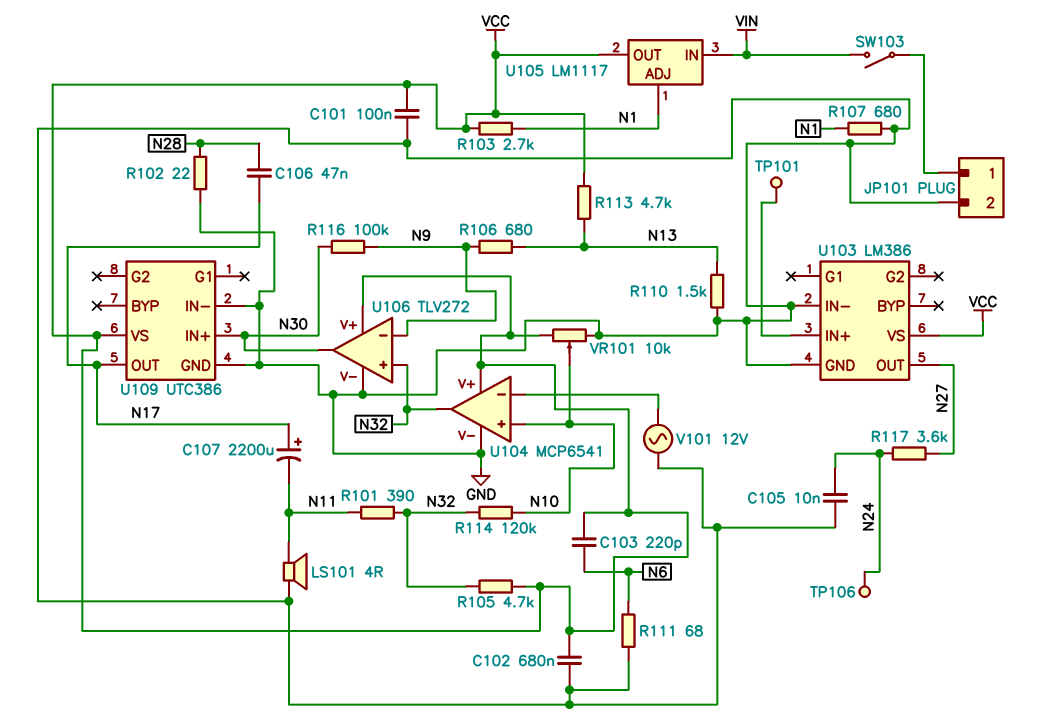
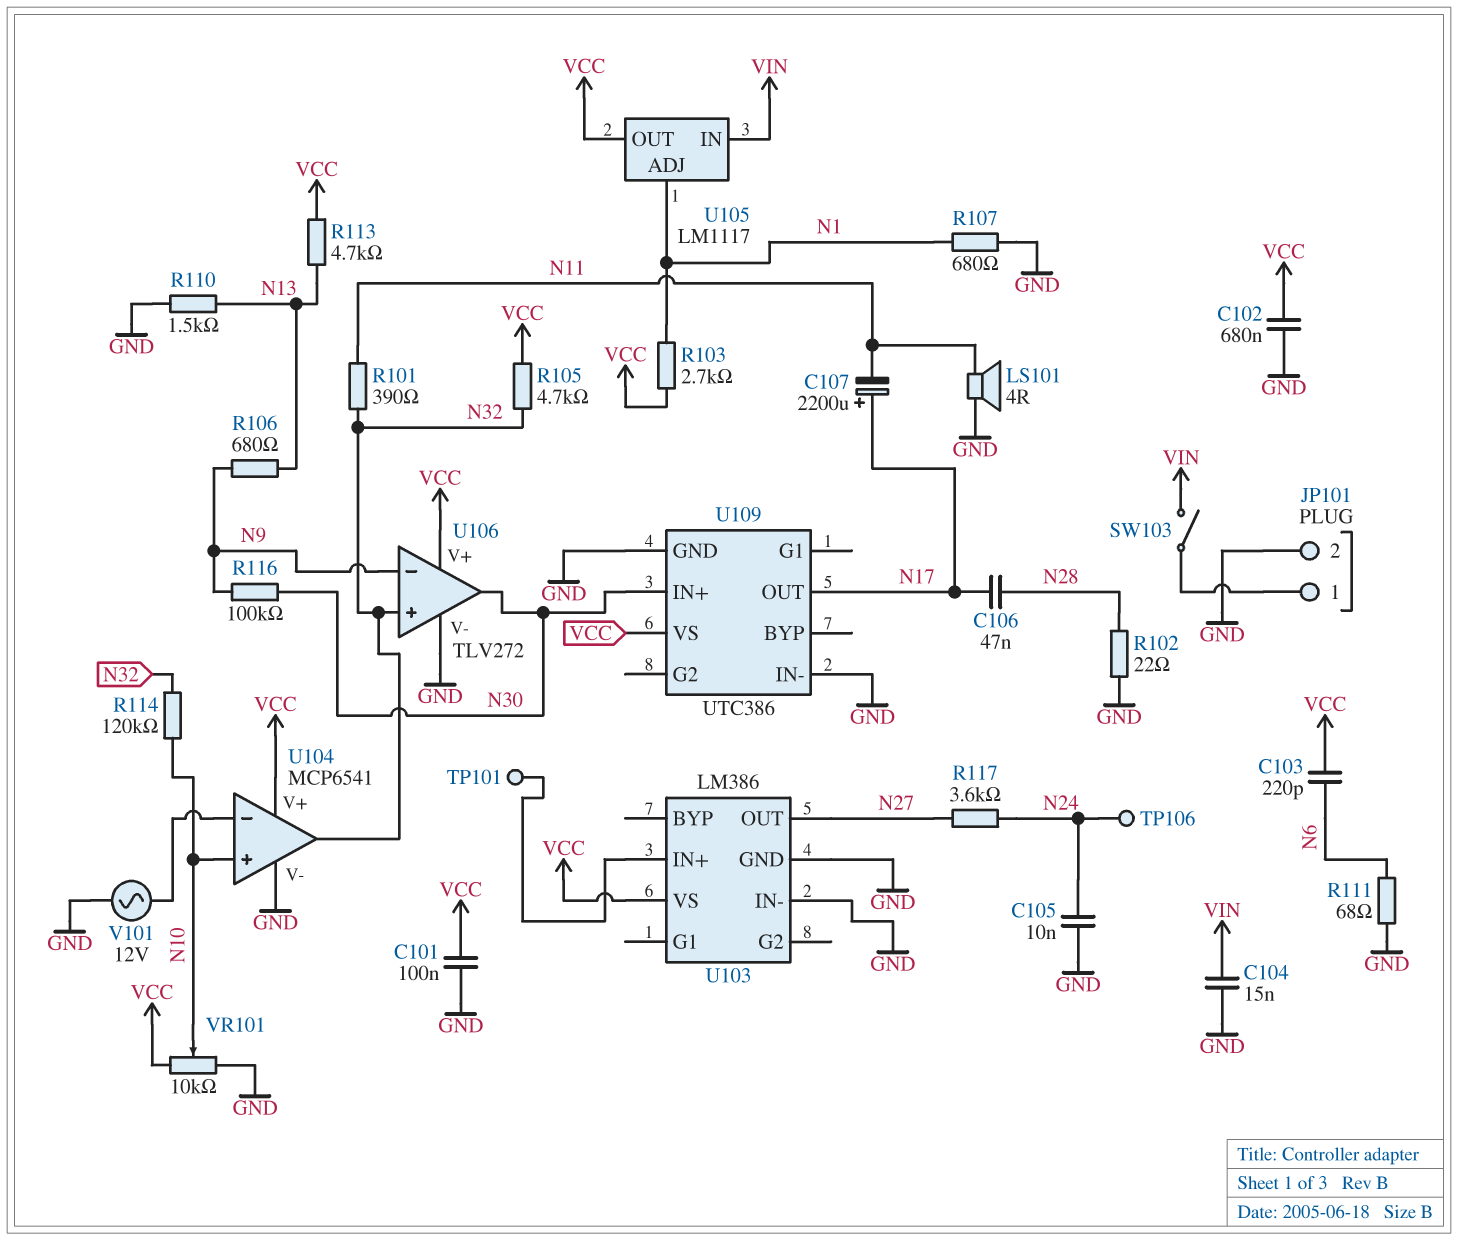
C104: none -> 15nF (GND, VIN)

